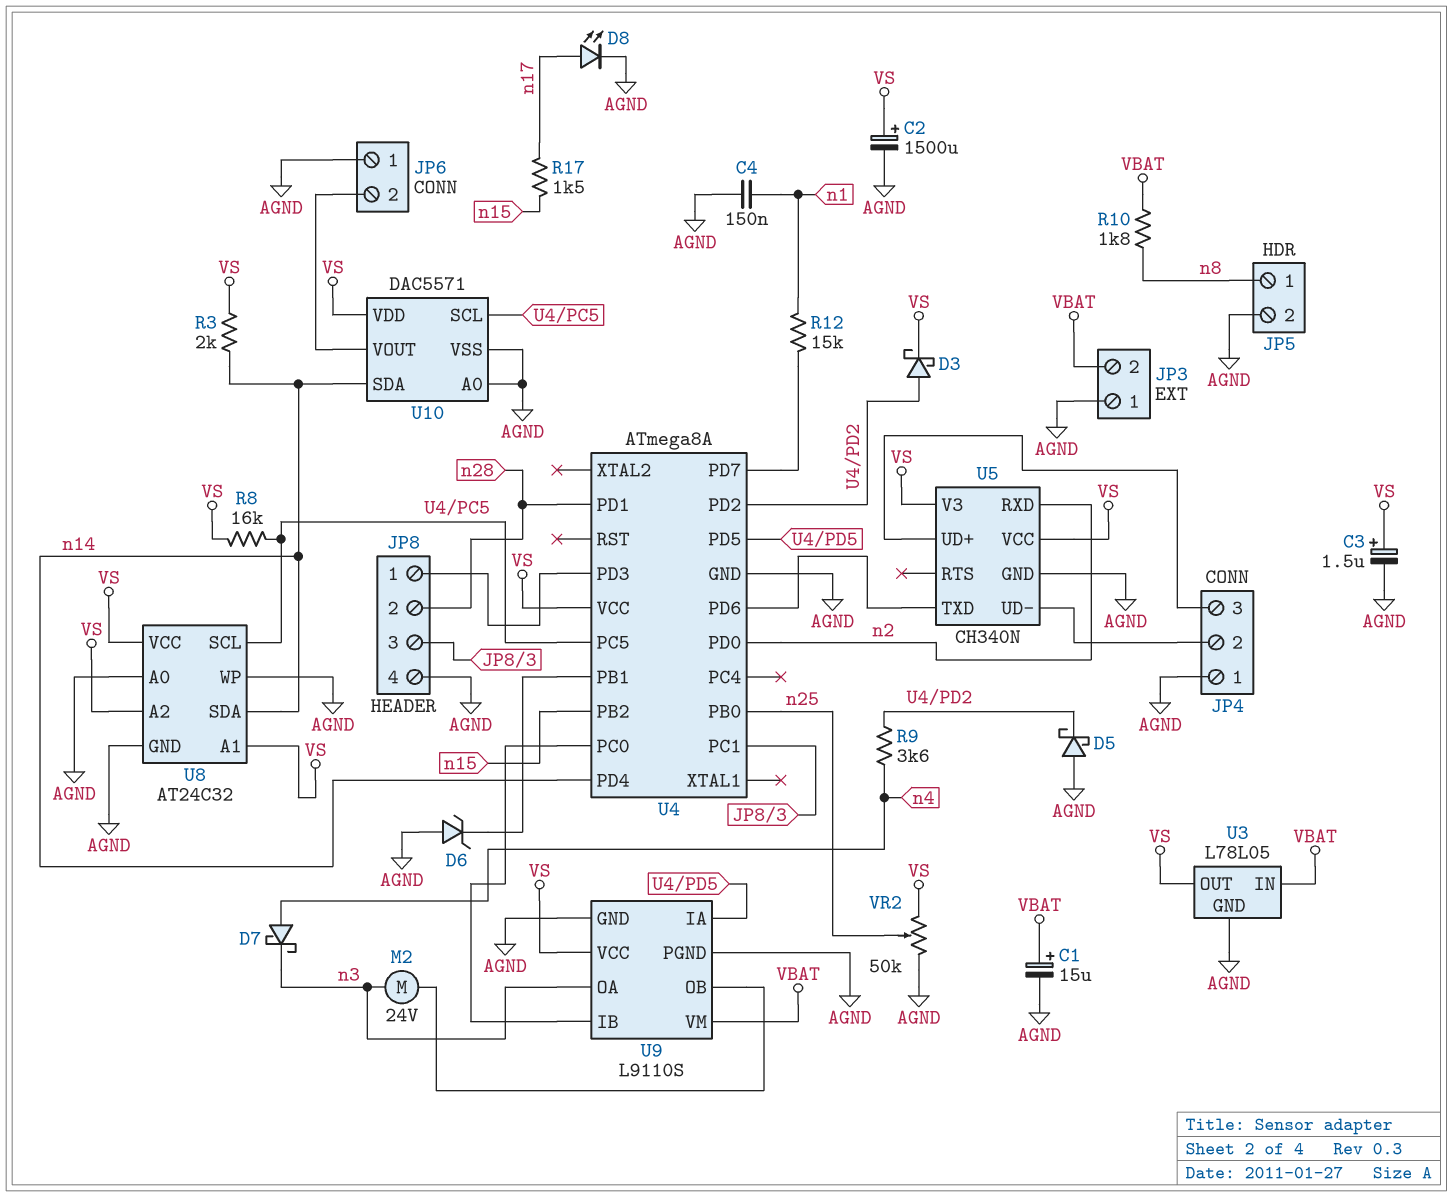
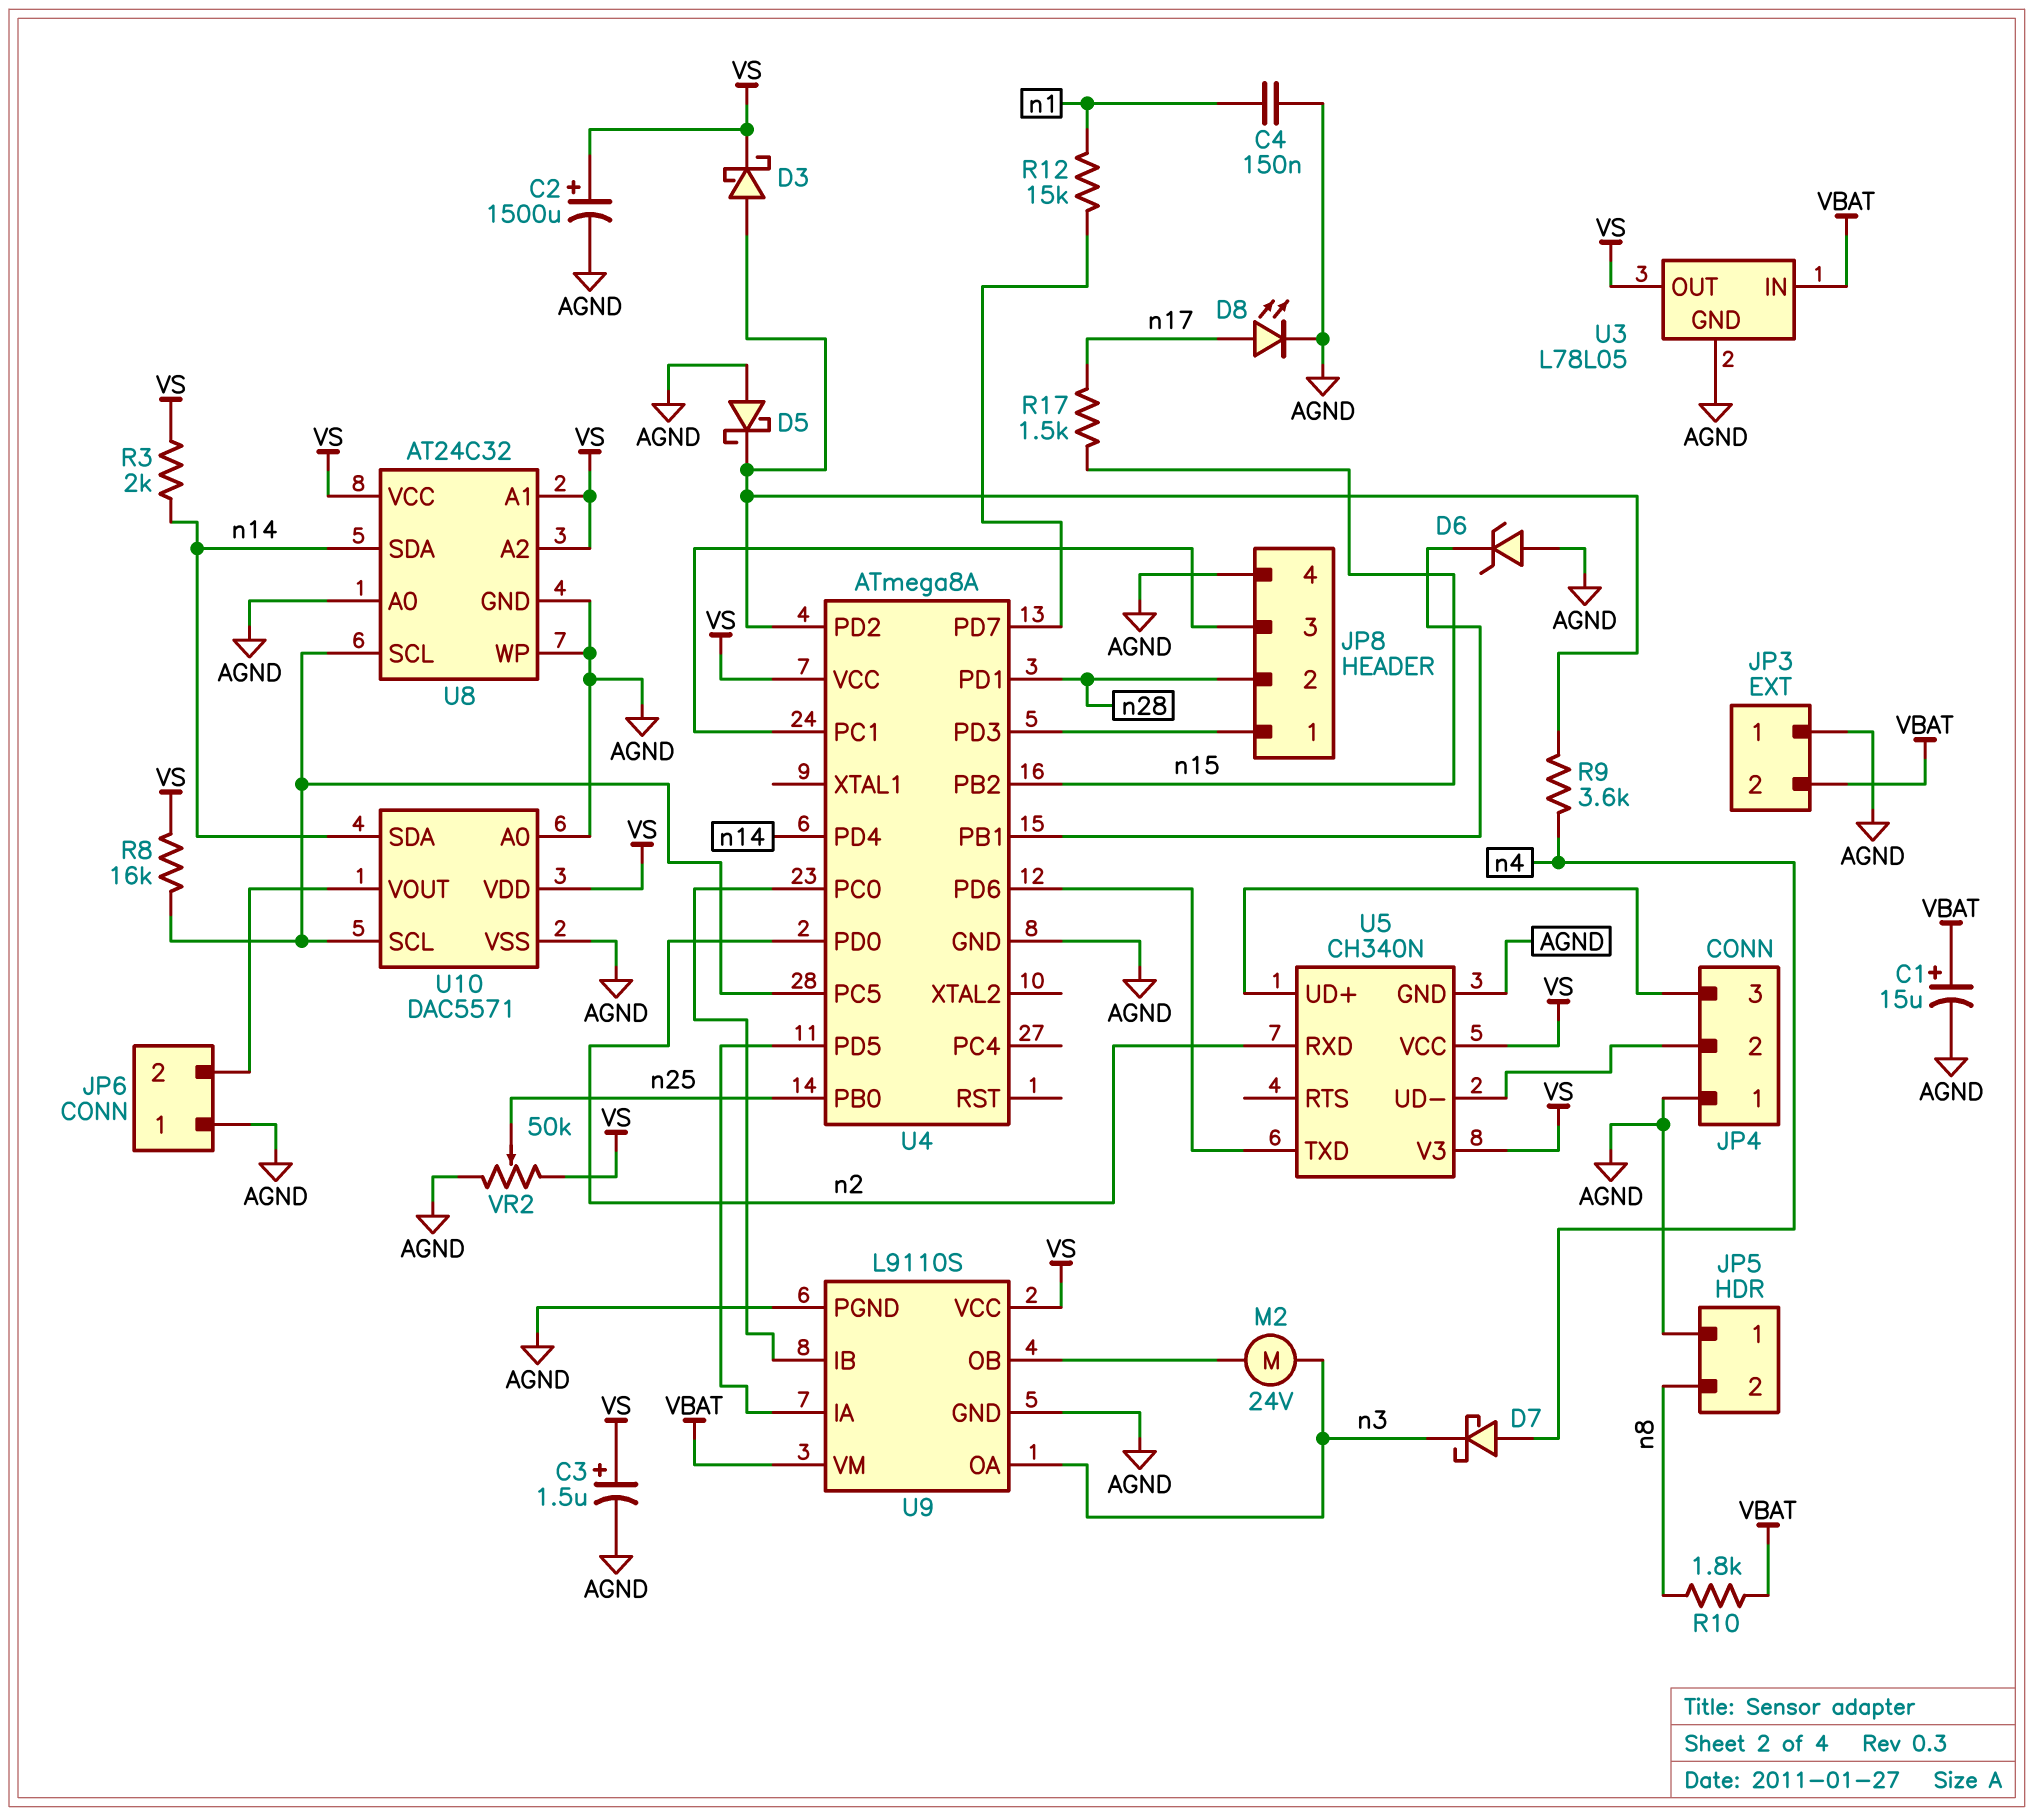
JP5 pin 1: n8 -> AGND
JP5 pin 2: AGND -> n8

